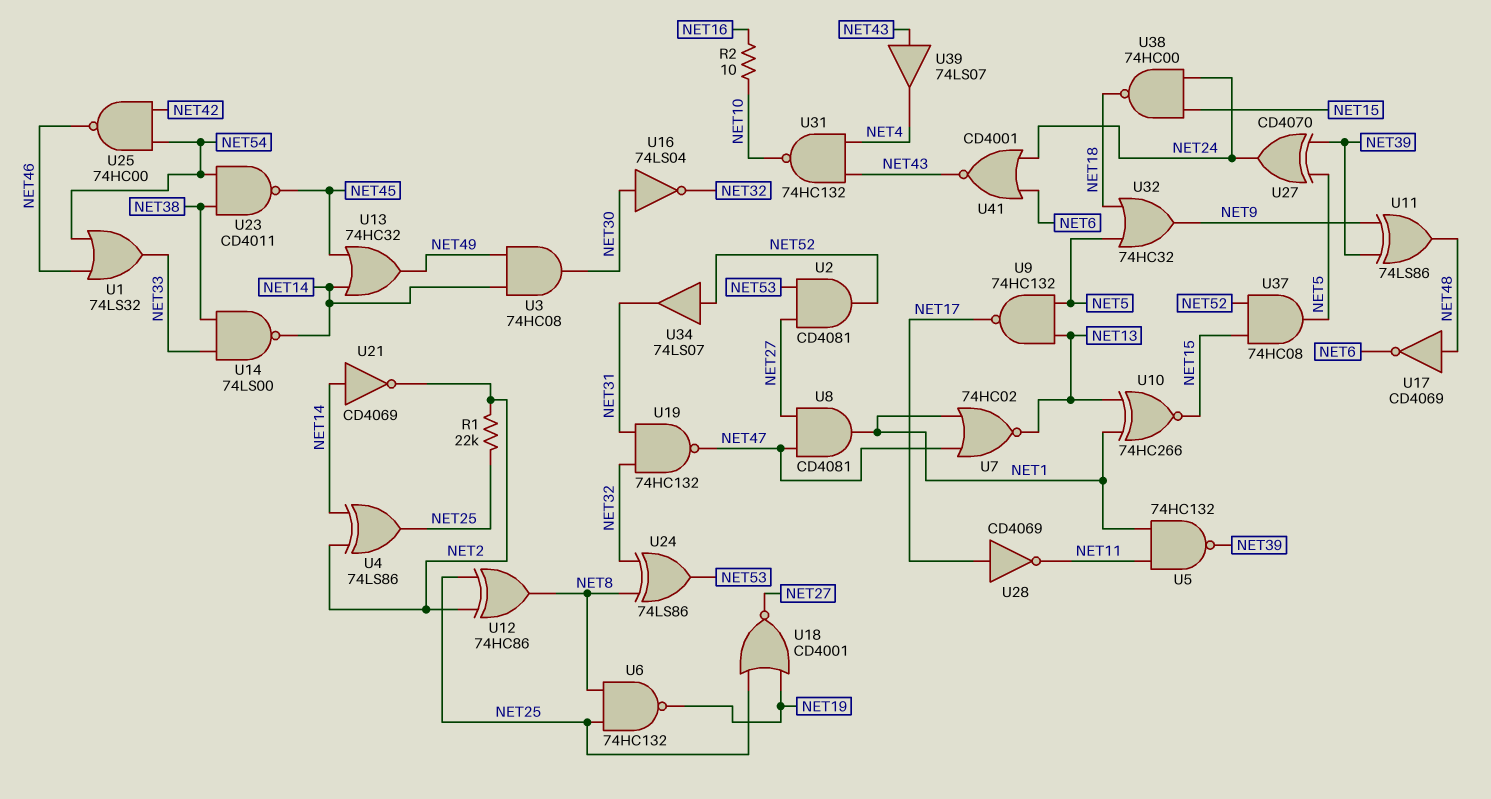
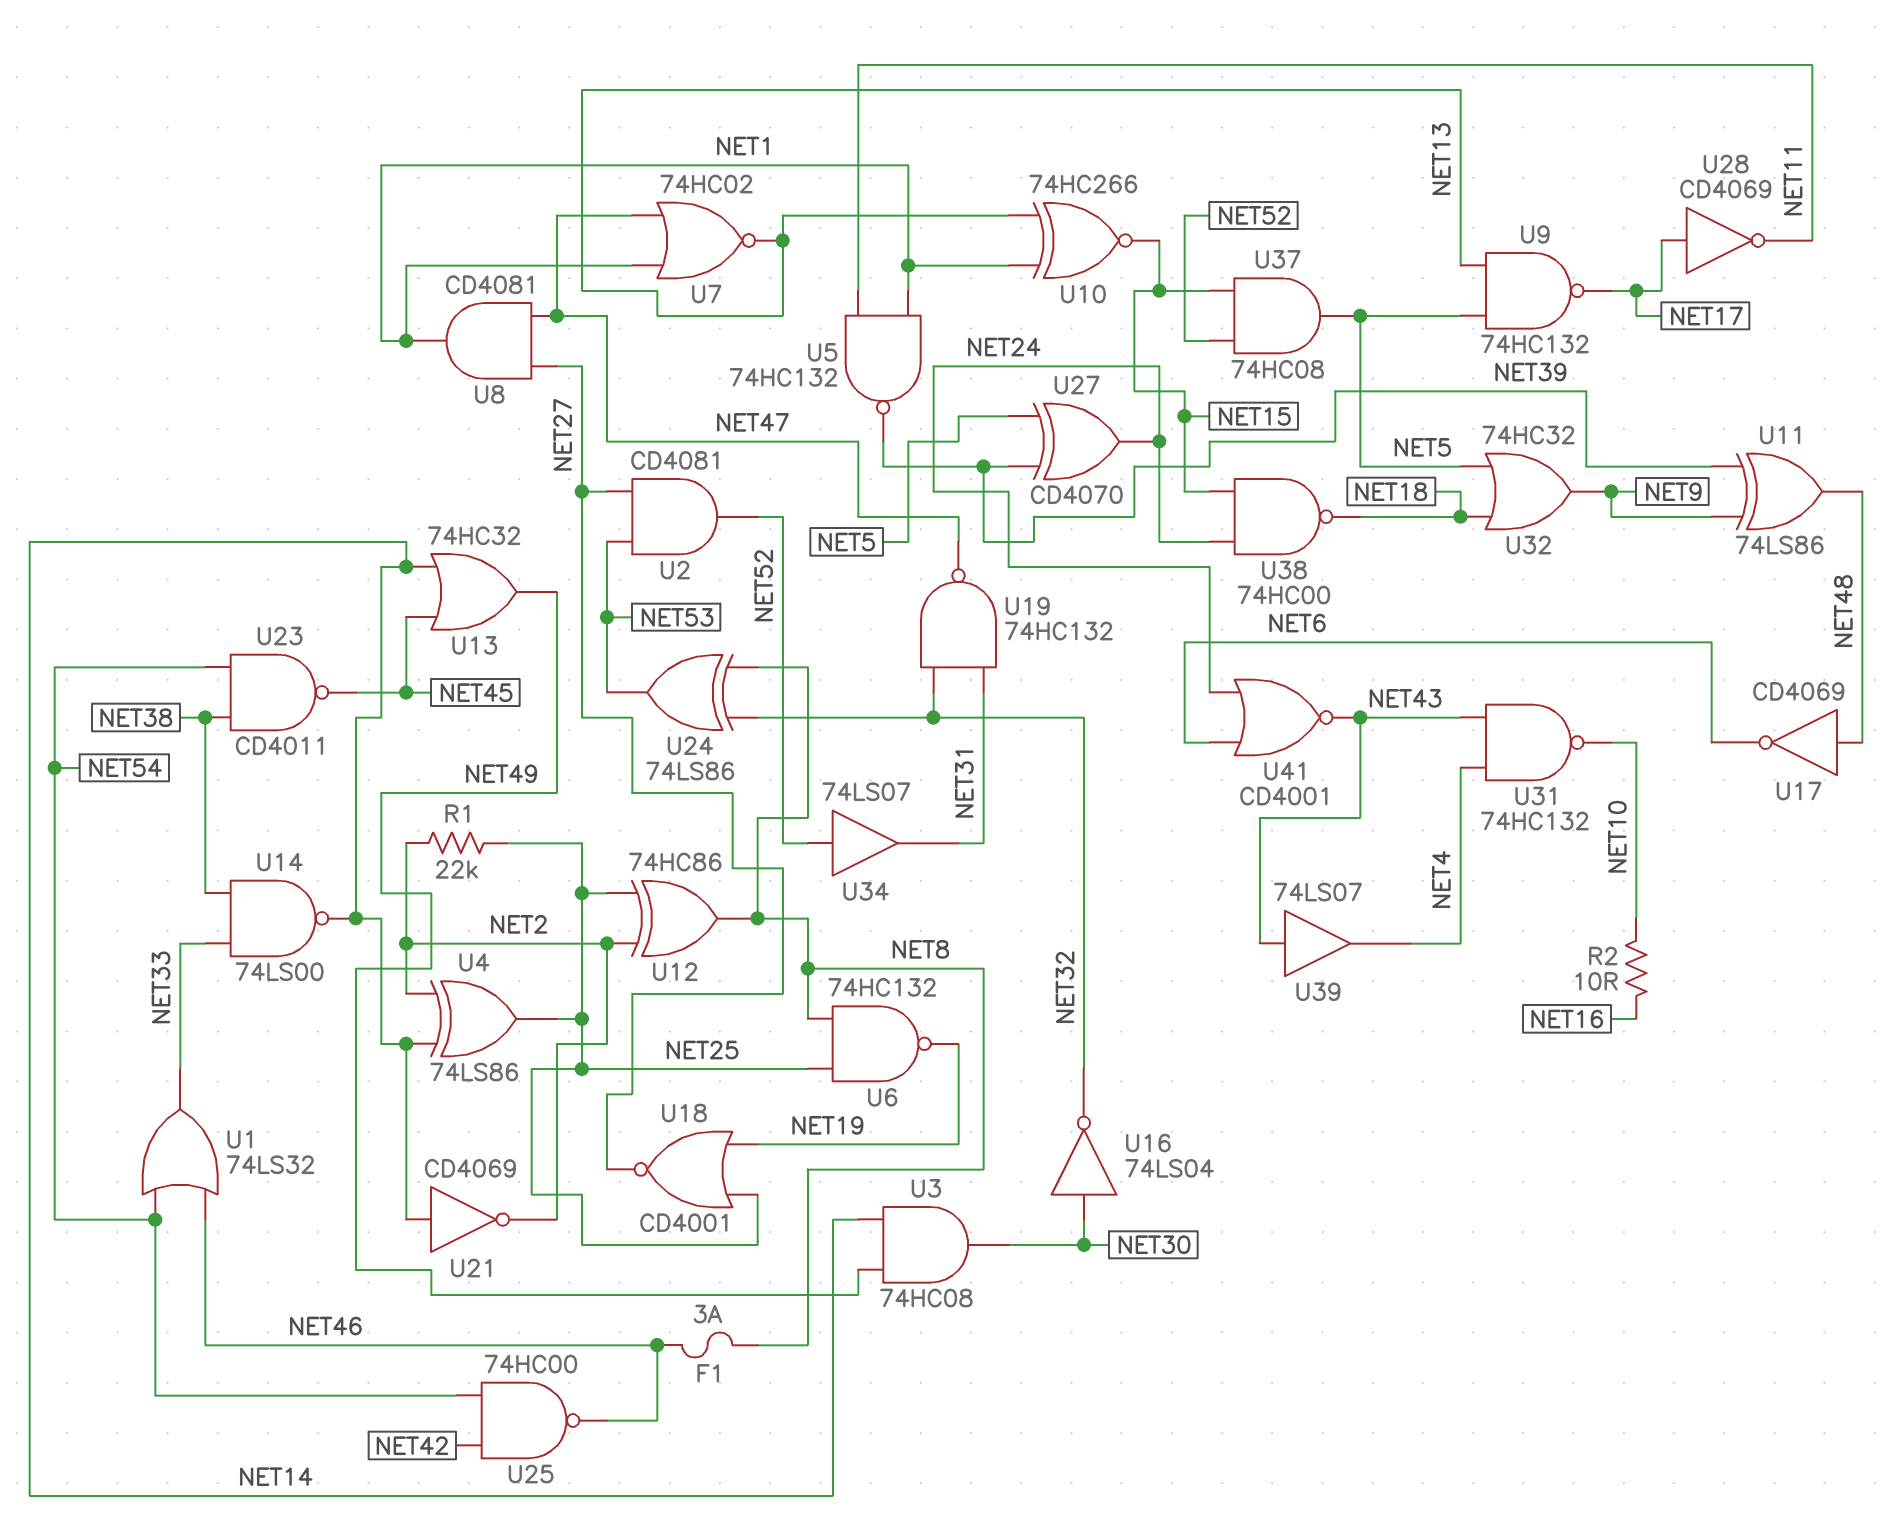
F1: none -> 3A (NET8, NET46)

